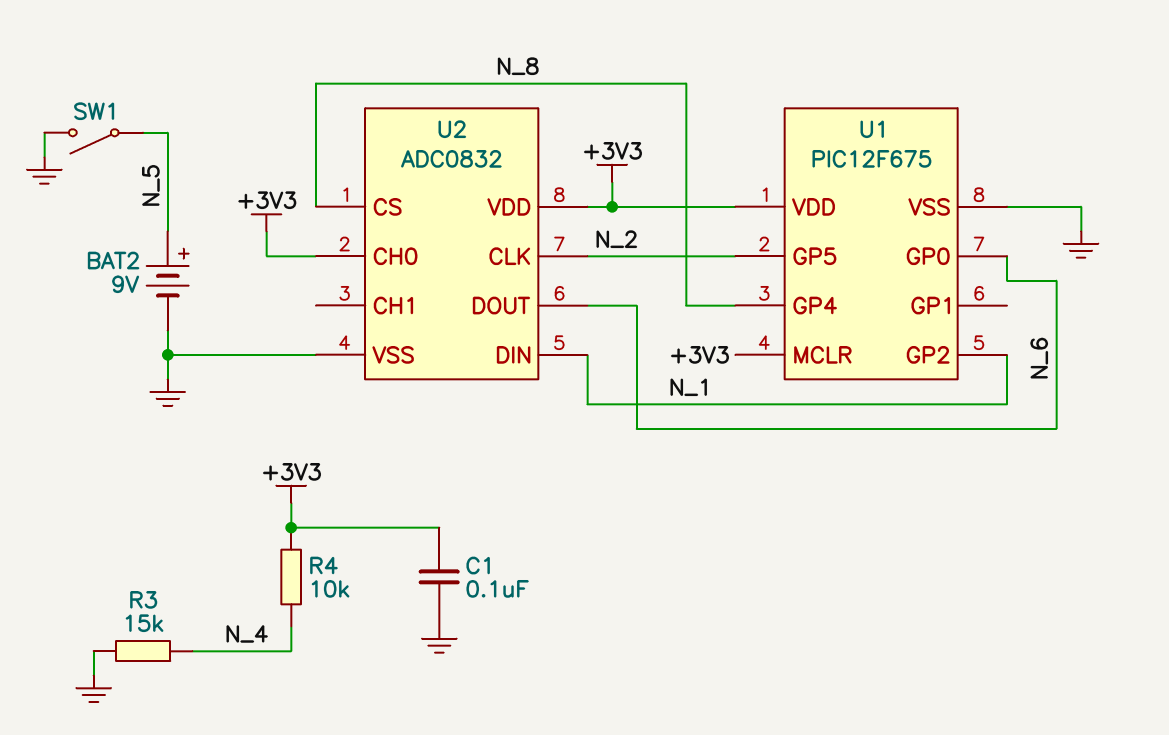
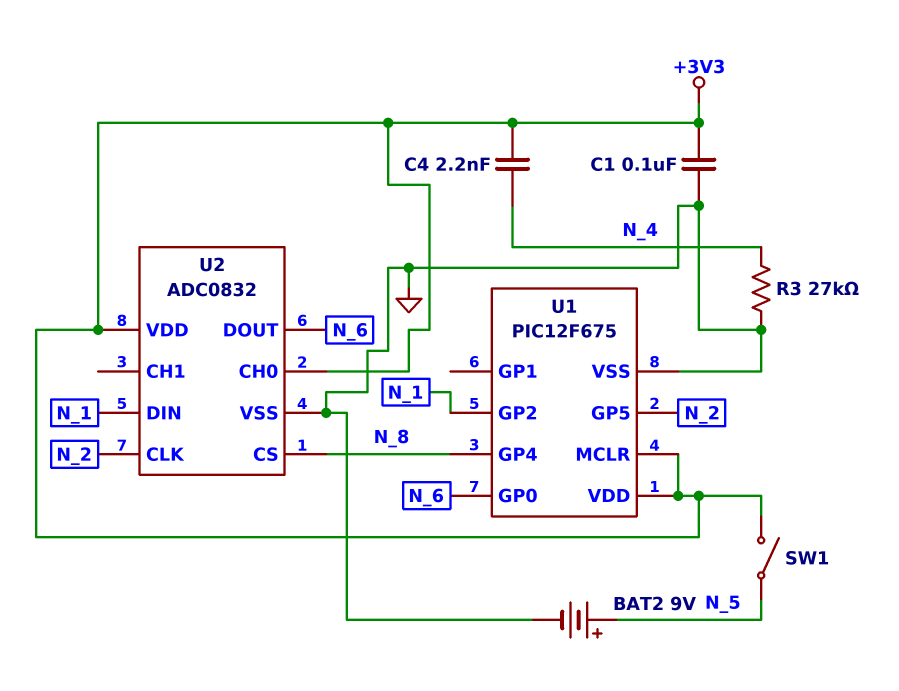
C4: none -> 2.2nF (+3V3, N_4)
R3: 15k (GND, N_4) -> 27k (GND, N_4)
R4: 10k (+3V3, N_4) -> none
SW1: switch (GND, N_5) -> switch (+3V3, N_5)

